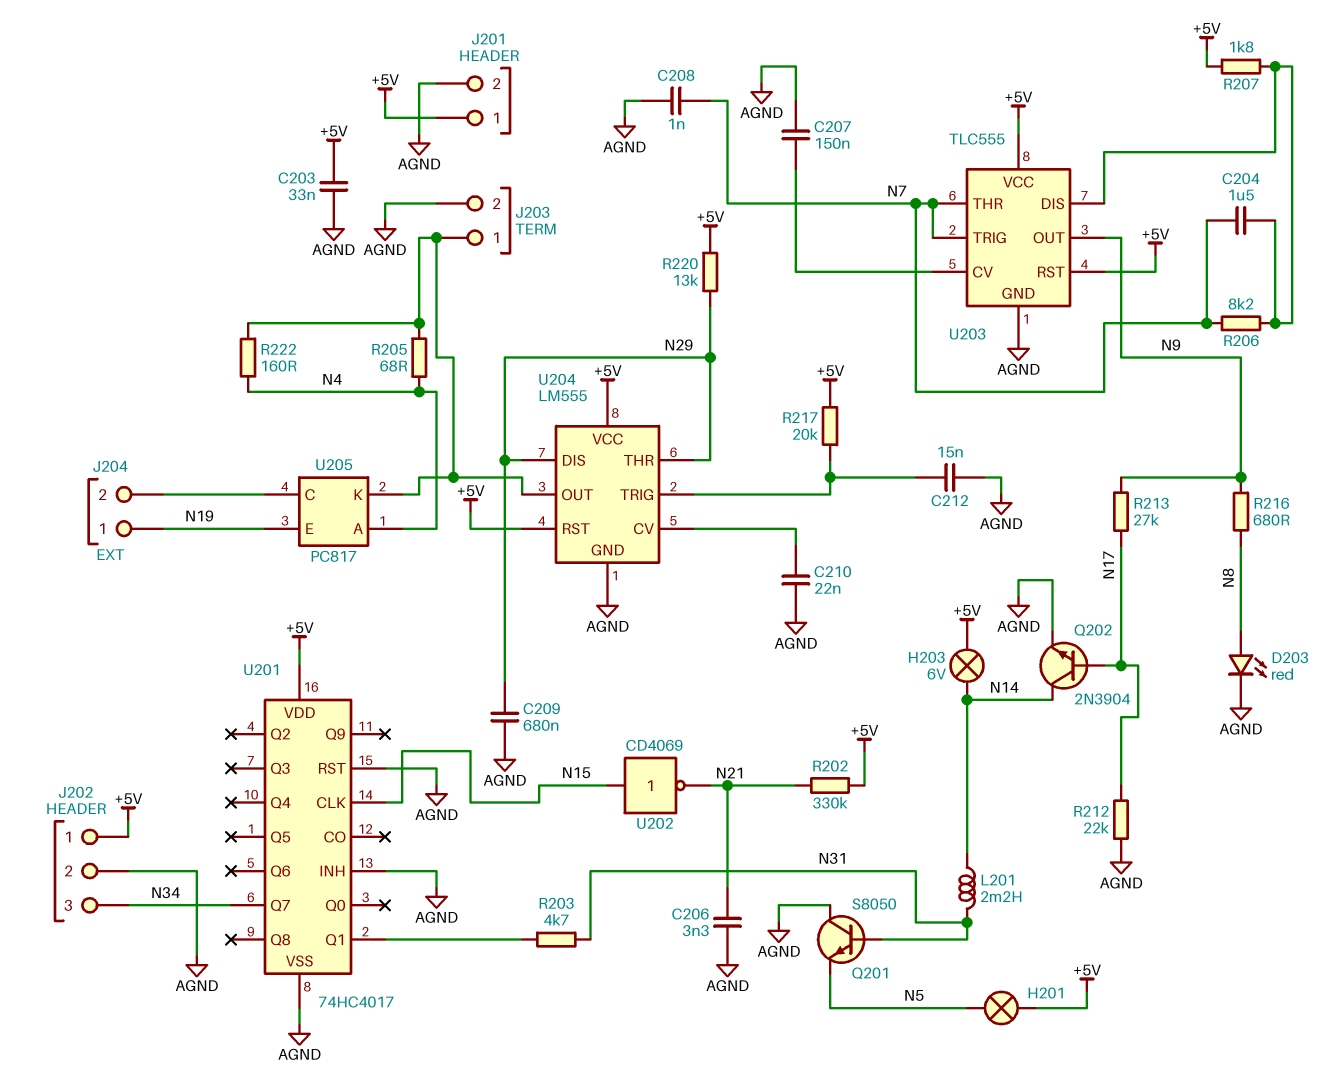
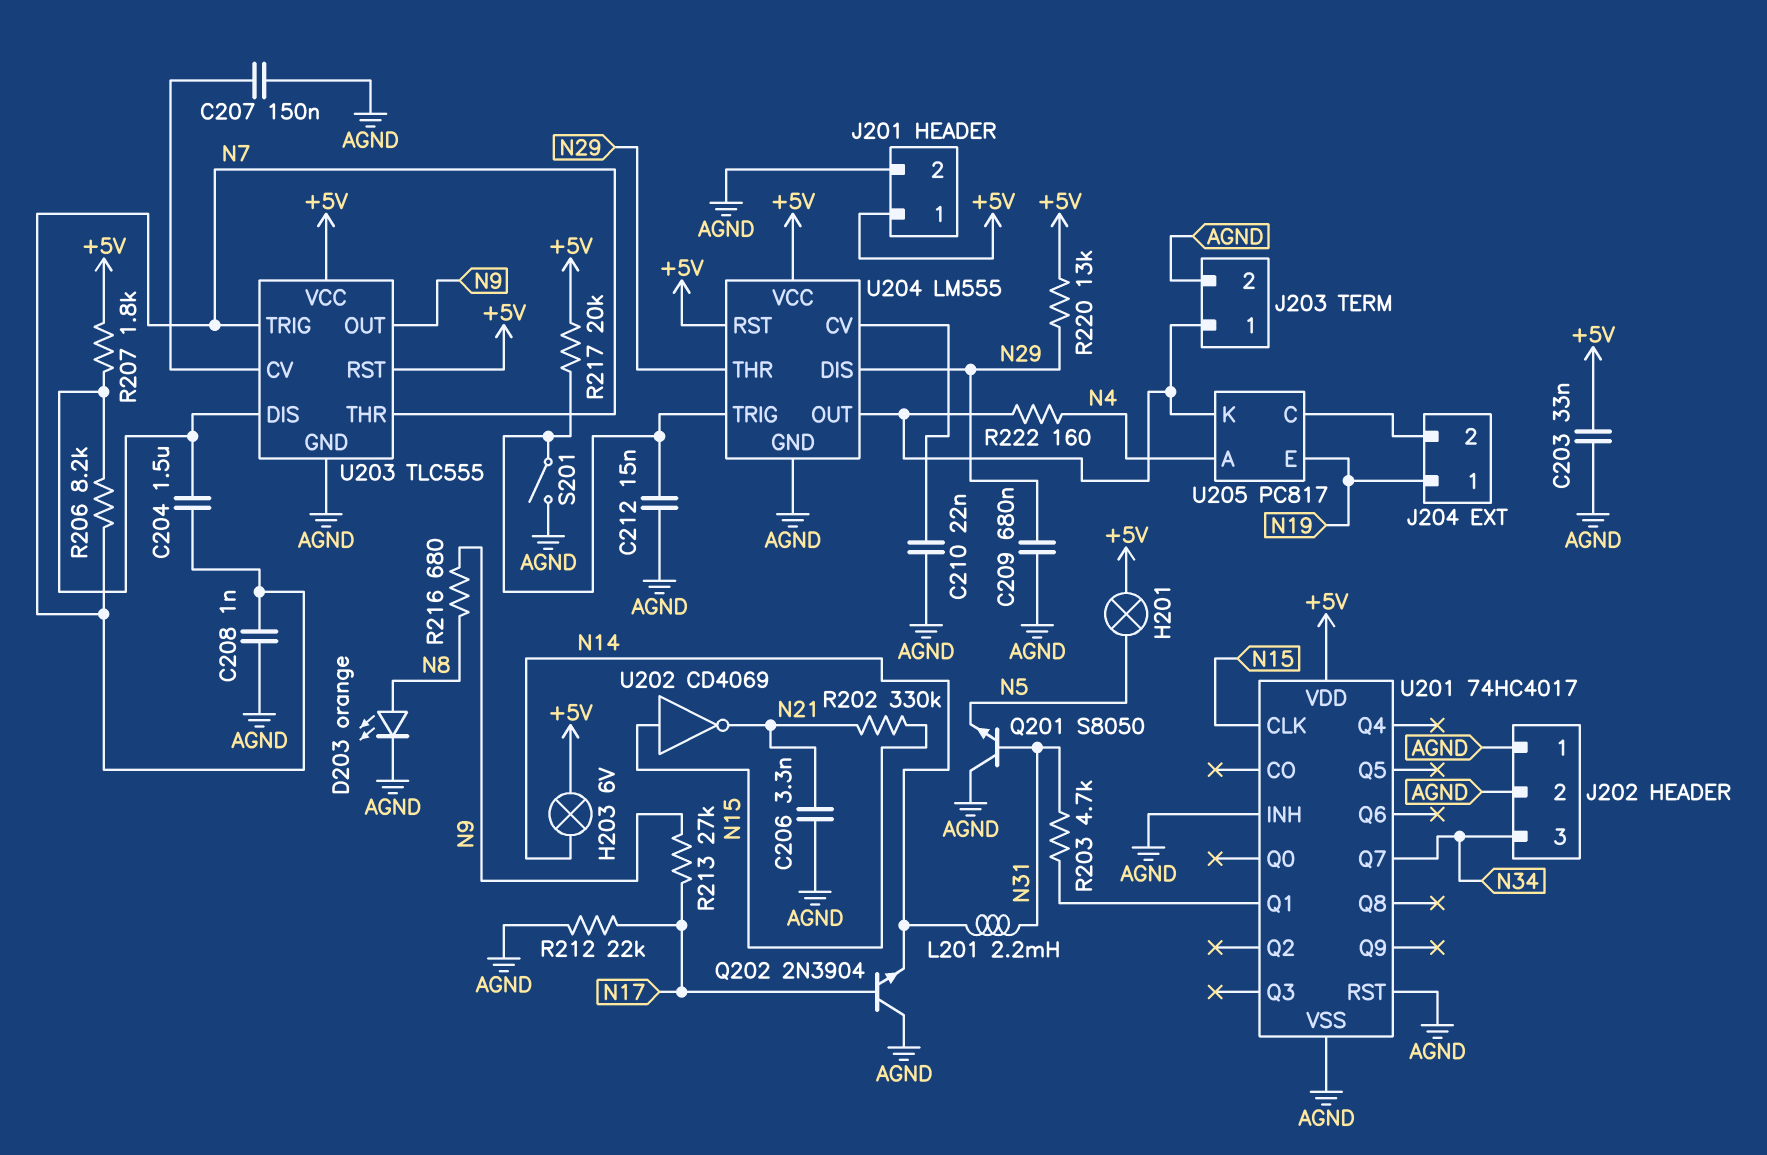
D203: LED red (A N8, K AGND) -> LED orange (A N8, K AGND)
J202 pin 1: +5V -> AGND
Q202: NPN 2N3904 (B N17, C N14, E AGND) -> NPN 2N3904 (B N17, C AGND, E N14)
R202: 330k (+5V, N21) -> 330k (N15, N21)
R205: 68 (J203/1, N4) -> none
S201: none -> switch (AGND, U204/TRIG)

